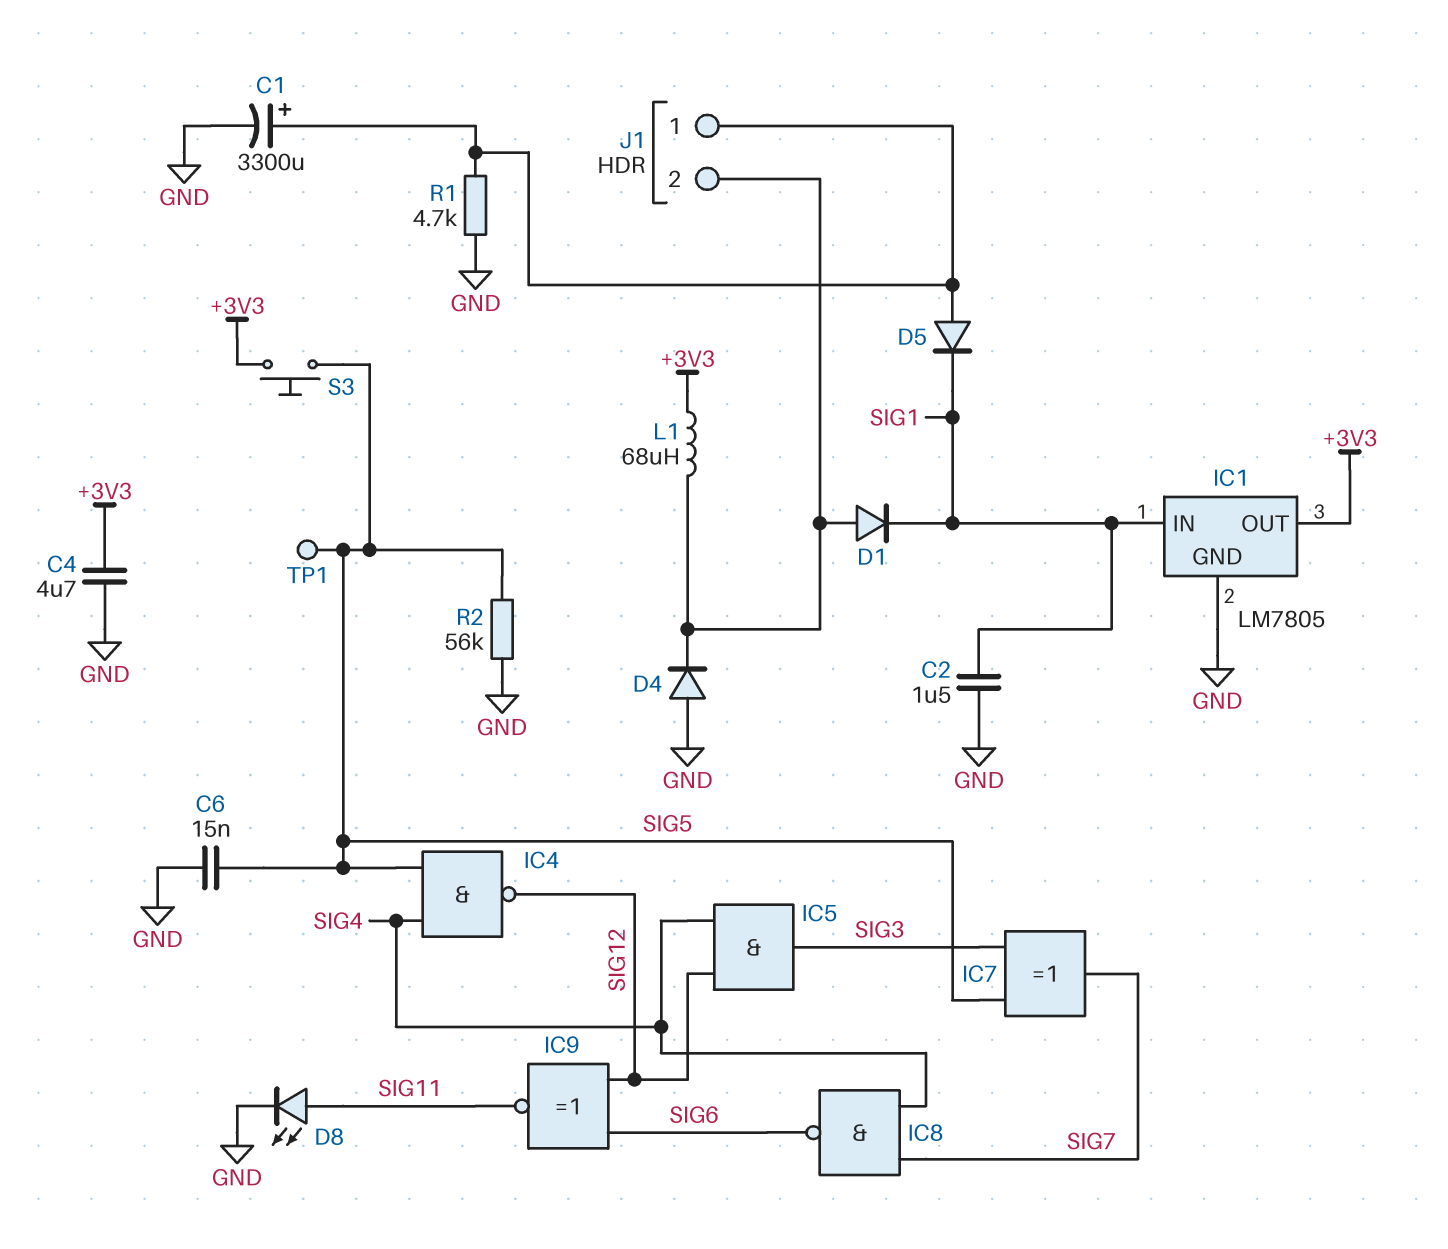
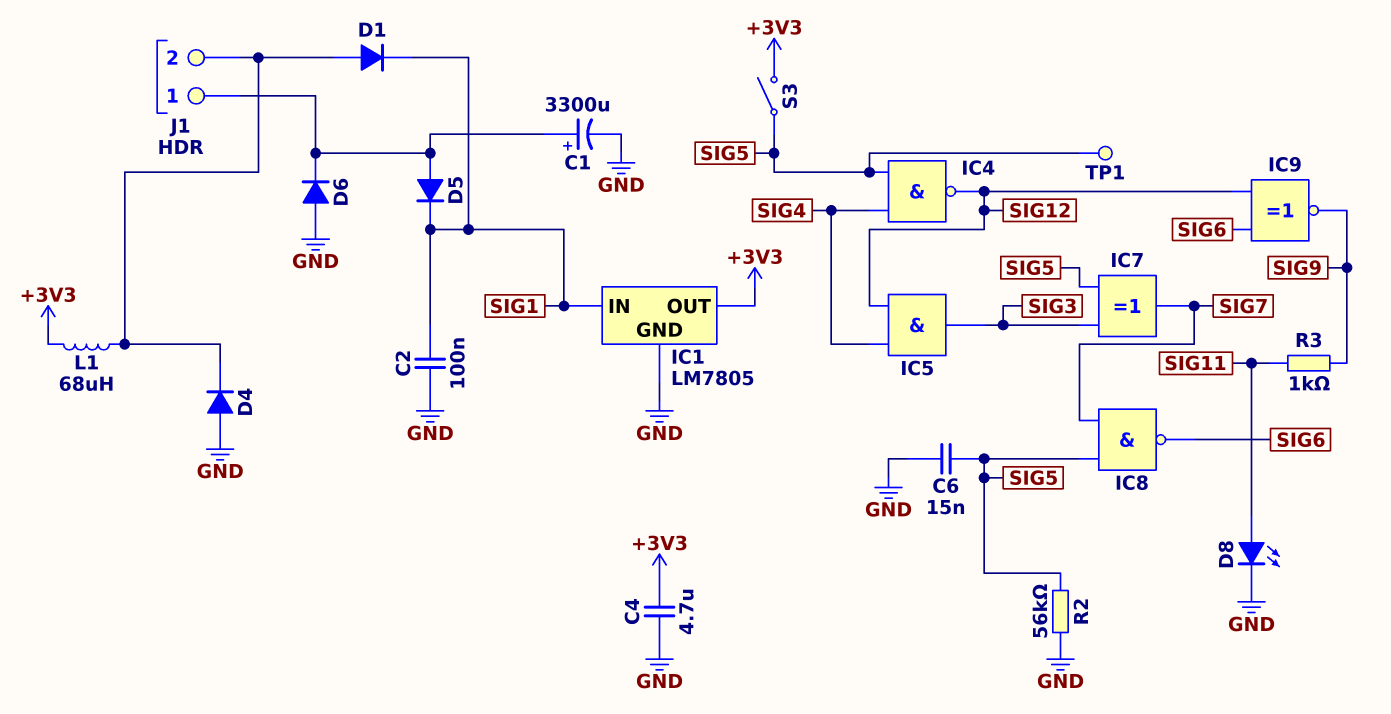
C2: 1.5uF (GND, SIG1) -> 100nF (GND, SIG1)
D6: none -> diode (A GND, K J1/1)
IC8: NAND (in SIG4, in SIG7, out SIG6) -> NAND (in SIG5, in SIG7, out SIG6)
IC9: XNOR (in SIG6, in SIG12, out SIG11) -> XNOR (in SIG6, in SIG12, out SIG9)
R1: 4.7k (GND, J1/1) -> none
R3: none -> 1k (SIG9, SIG11)
S3: button (+3V3, SIG5) -> switch (+3V3, SIG5)

